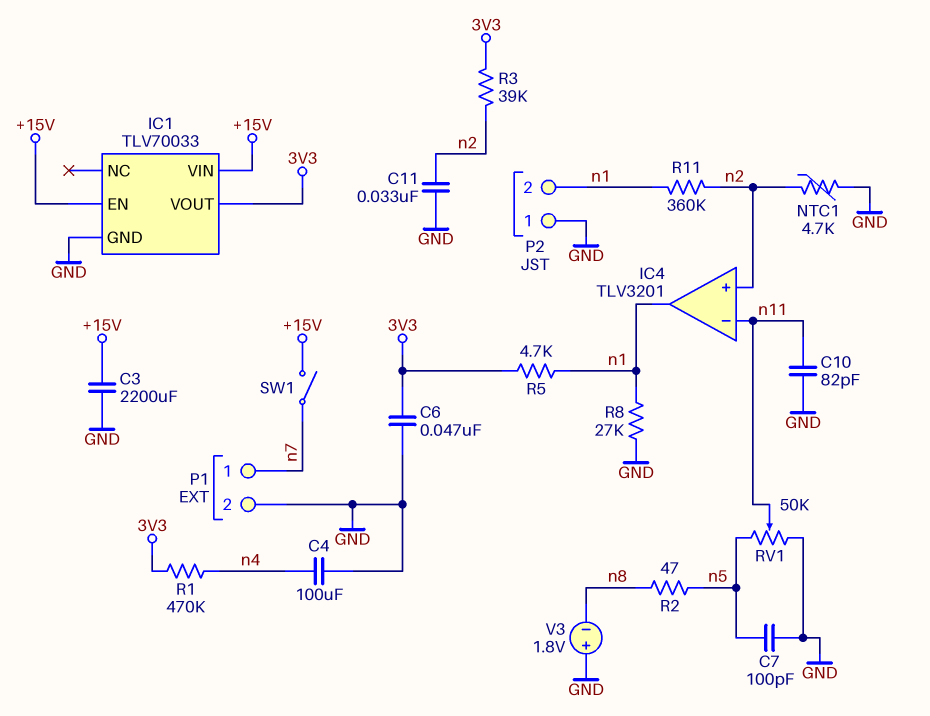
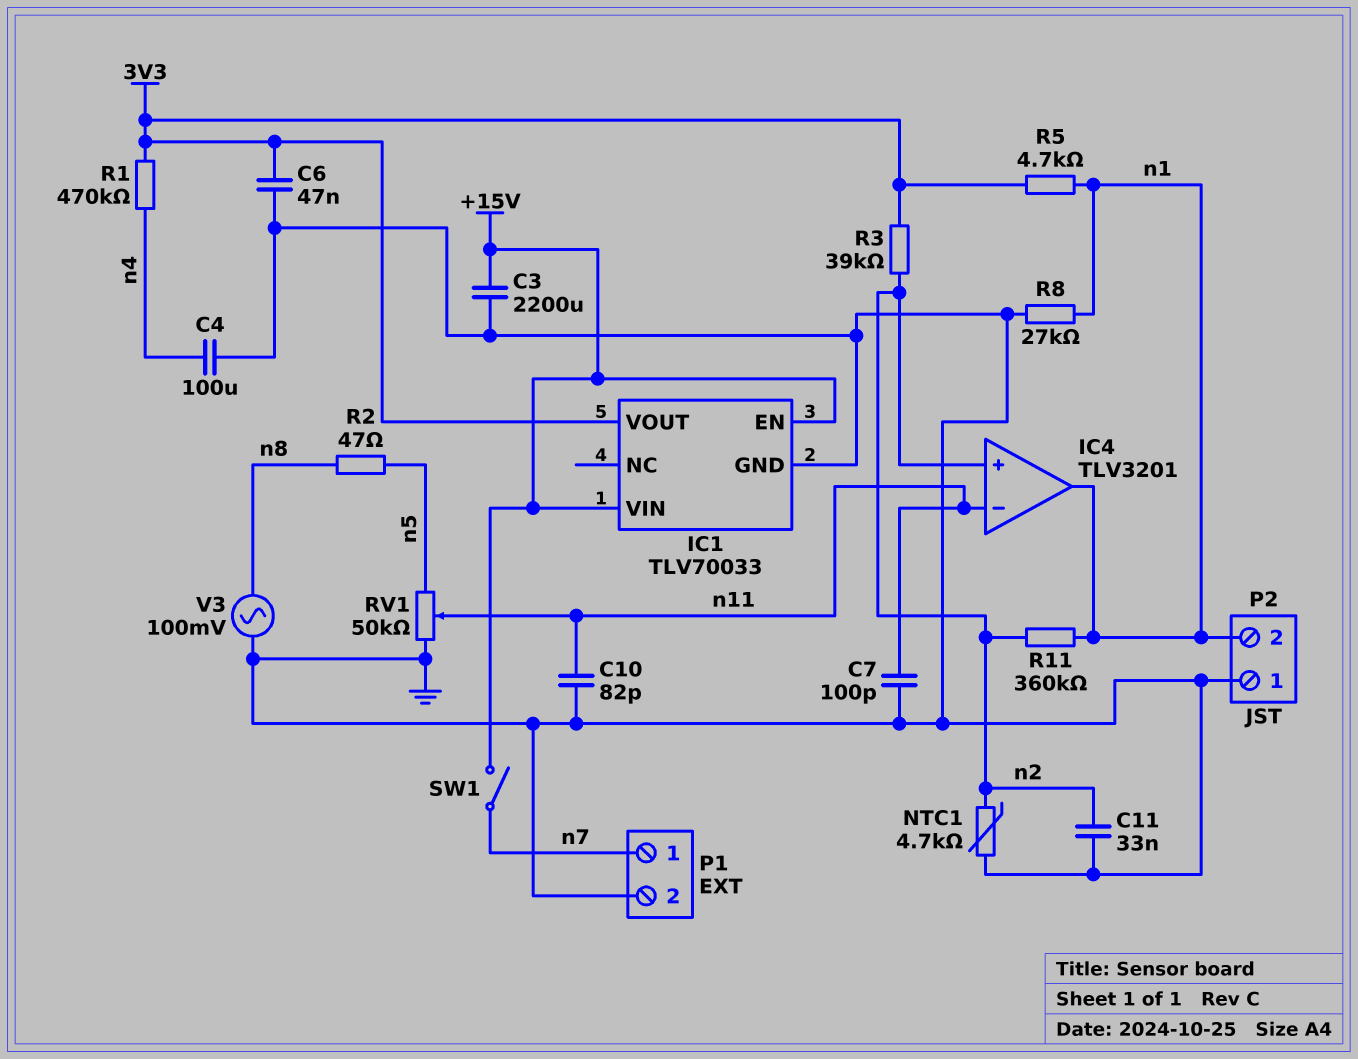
C7: 100pF (GND, n5) -> 100pF (GND, n11)
V3: 1.8V (plus GND, minus n8) -> AC 100mV (GND, n8)

